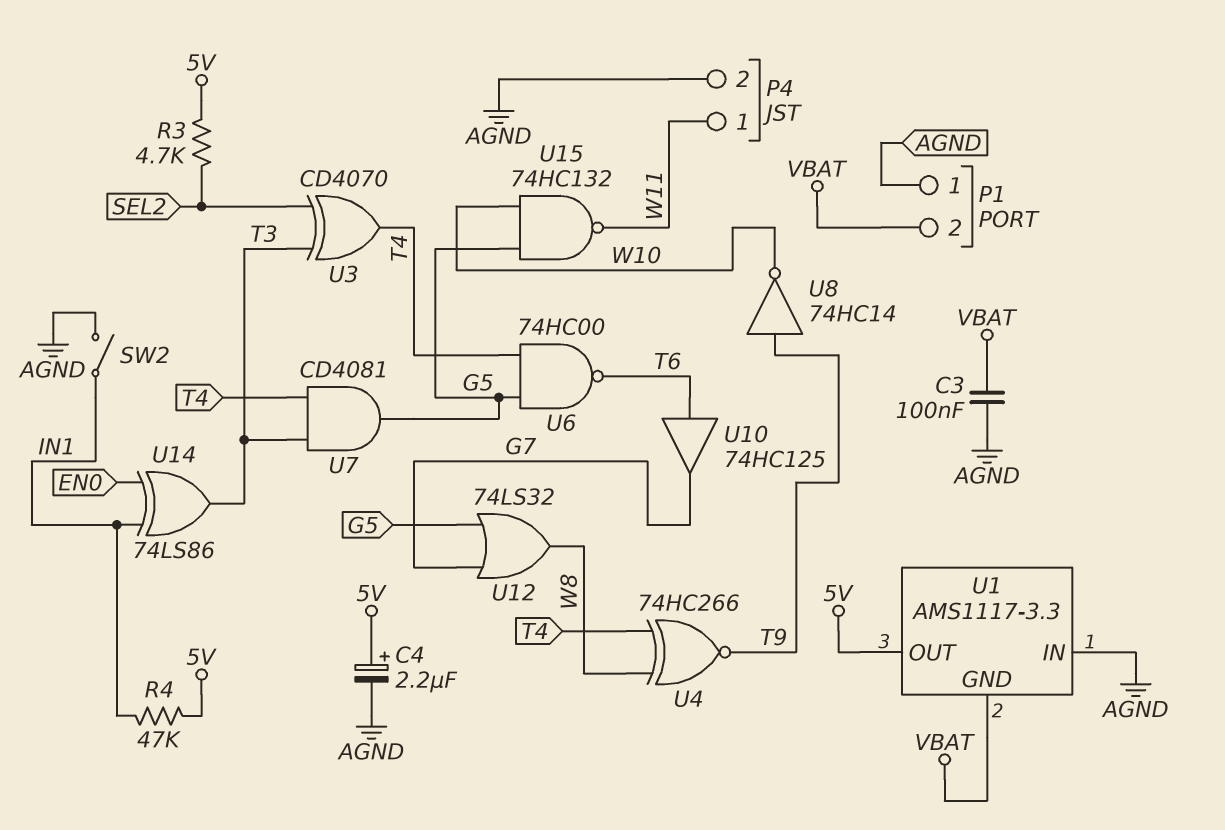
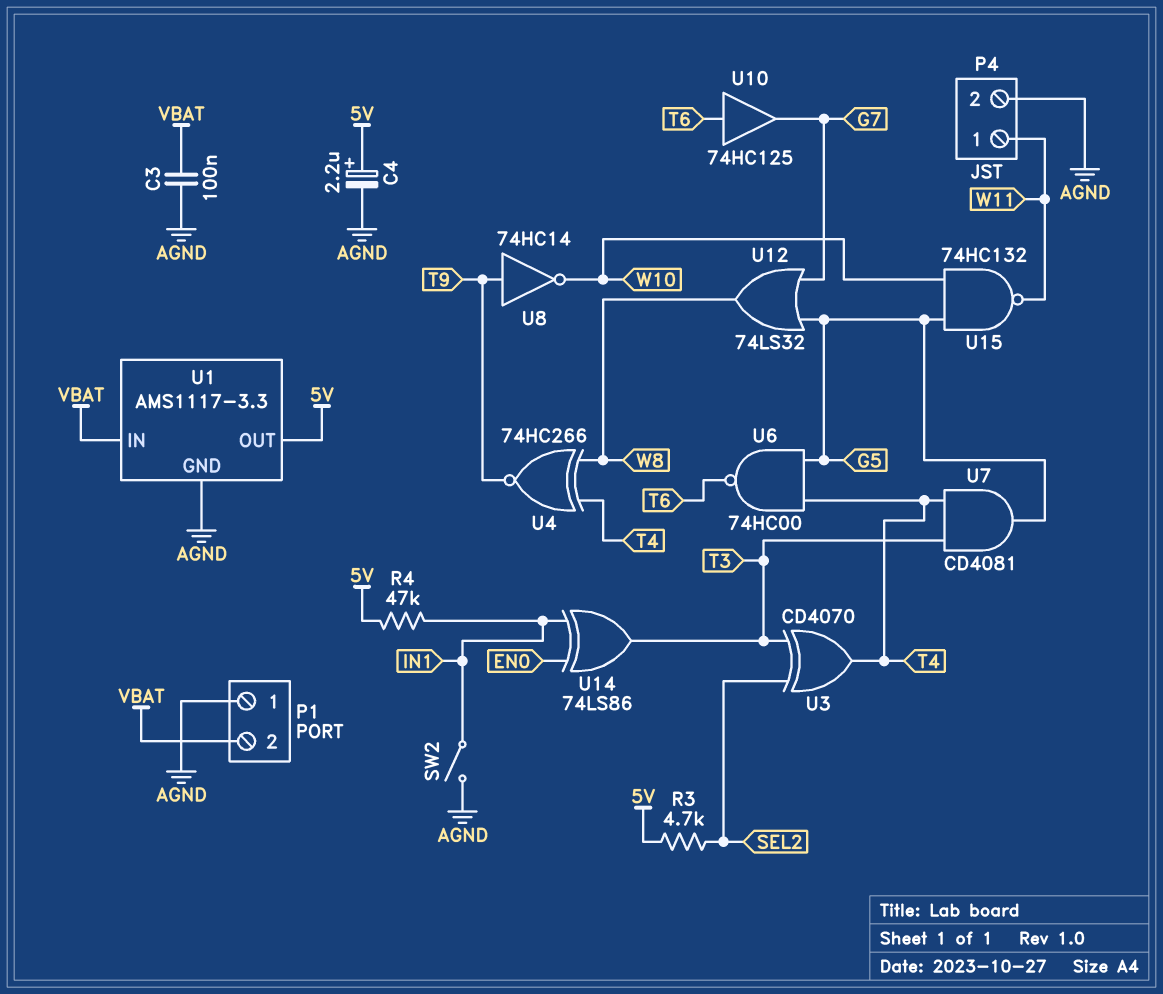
U1 pin GND: VBAT -> AGND
U1 pin IN: AGND -> VBAT

